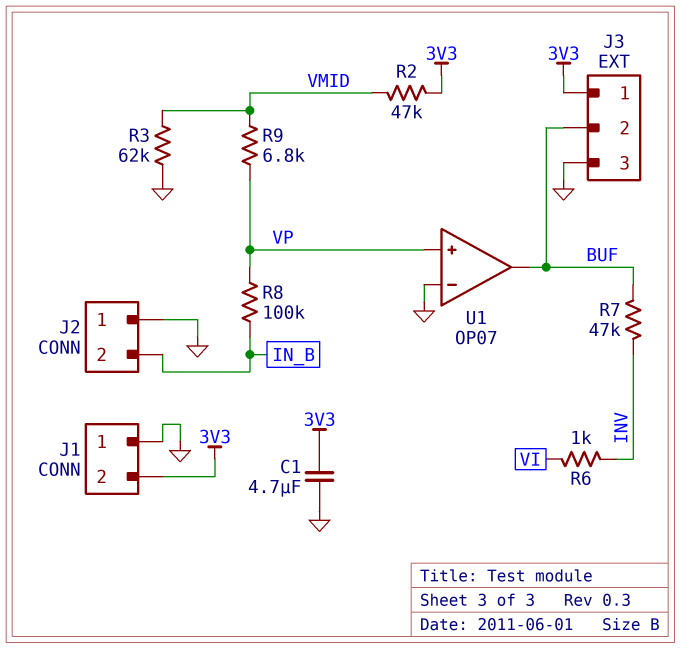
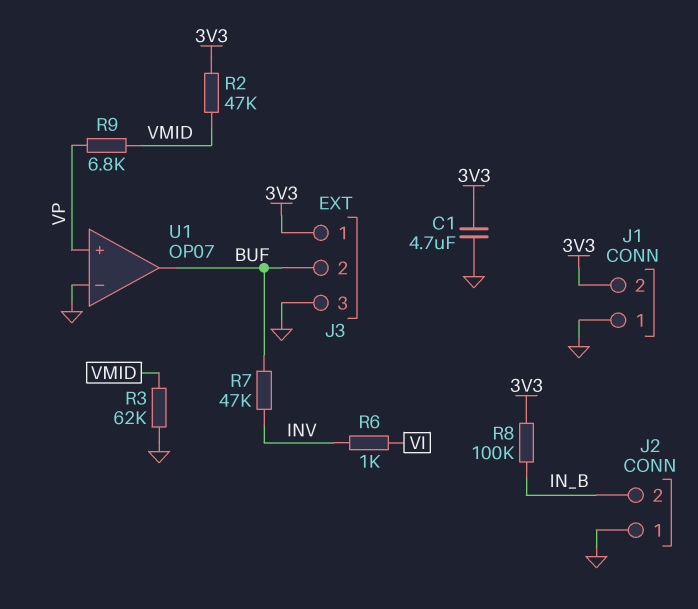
R8: 100k (IN_B, VP) -> 100k (3V3, IN_B)

